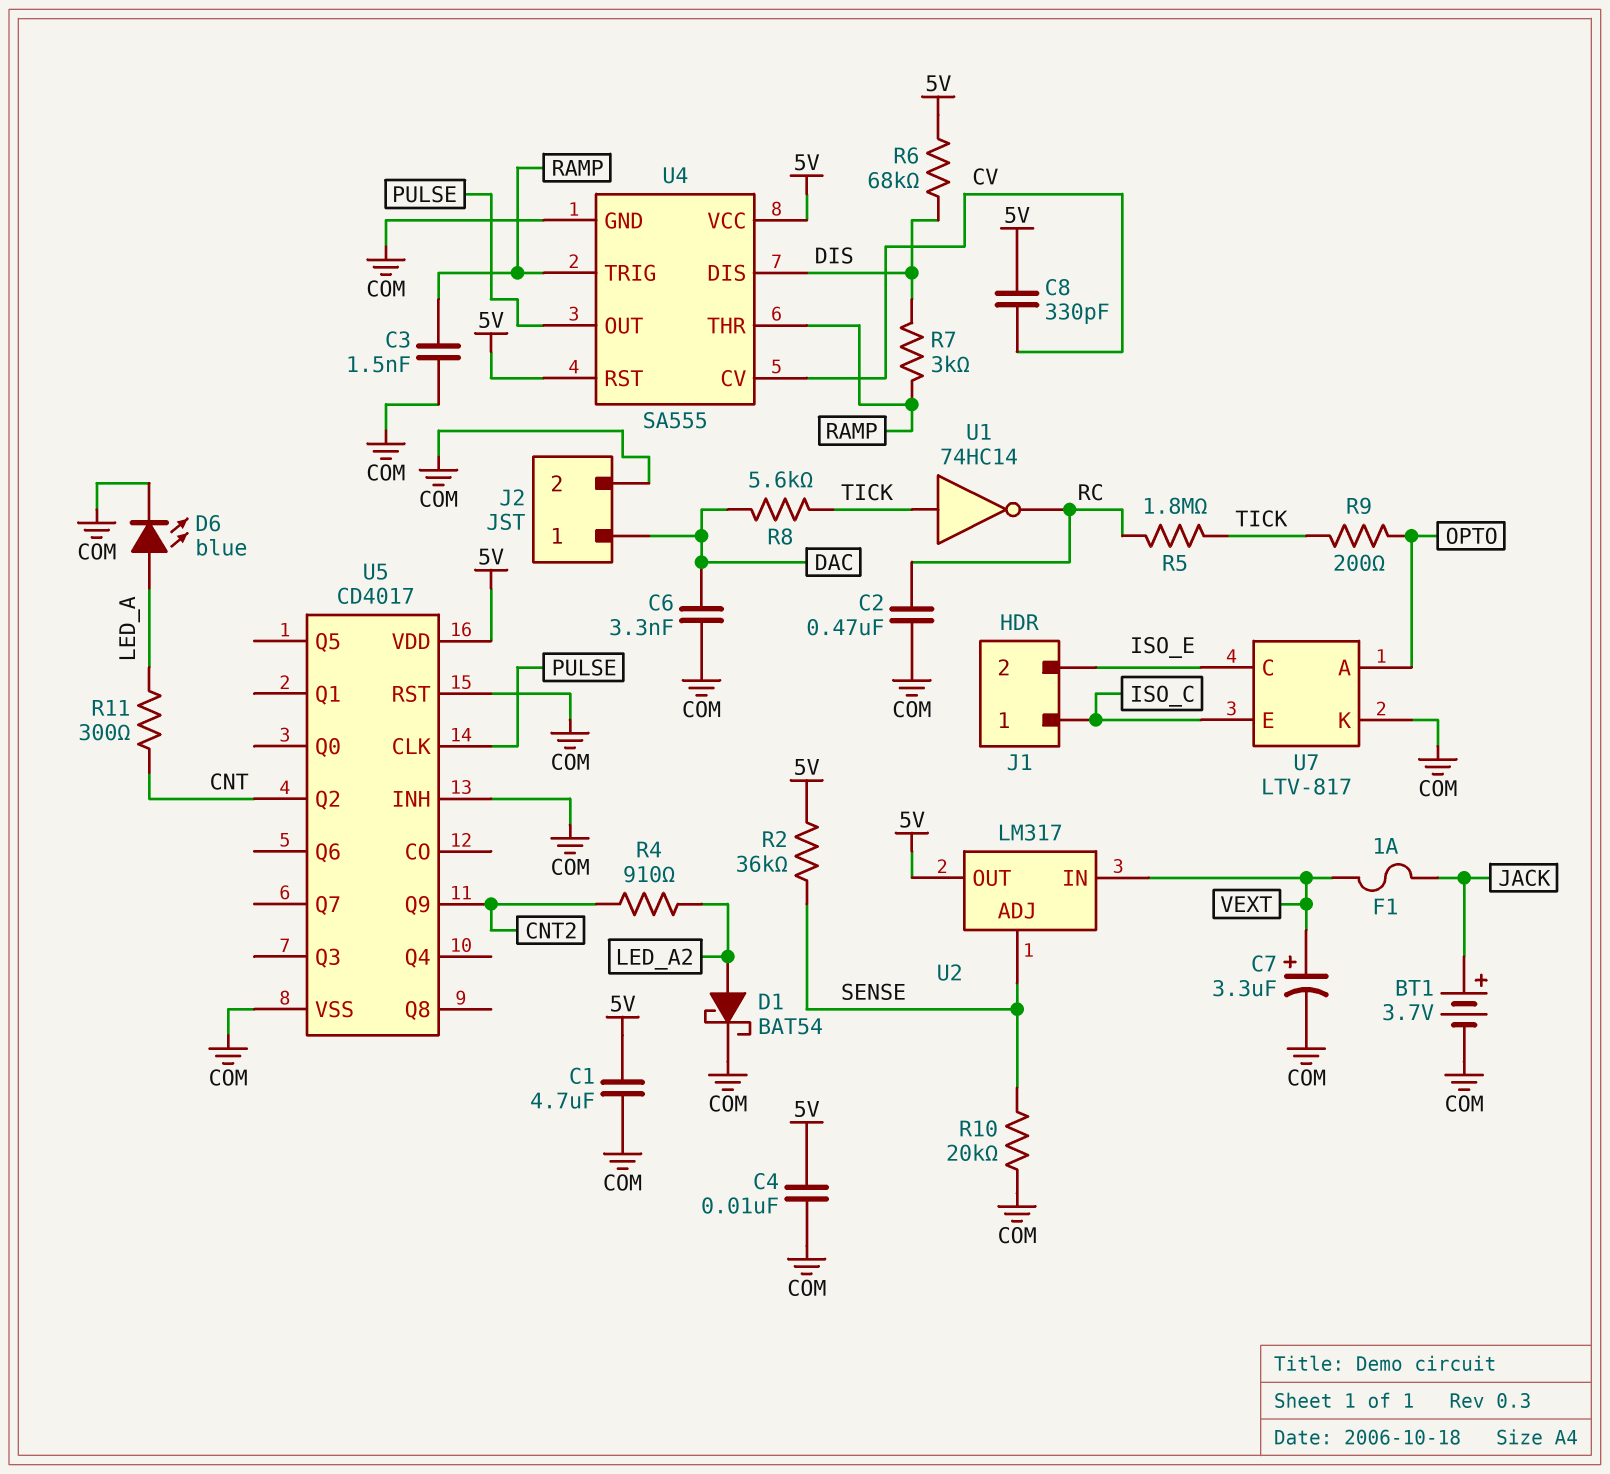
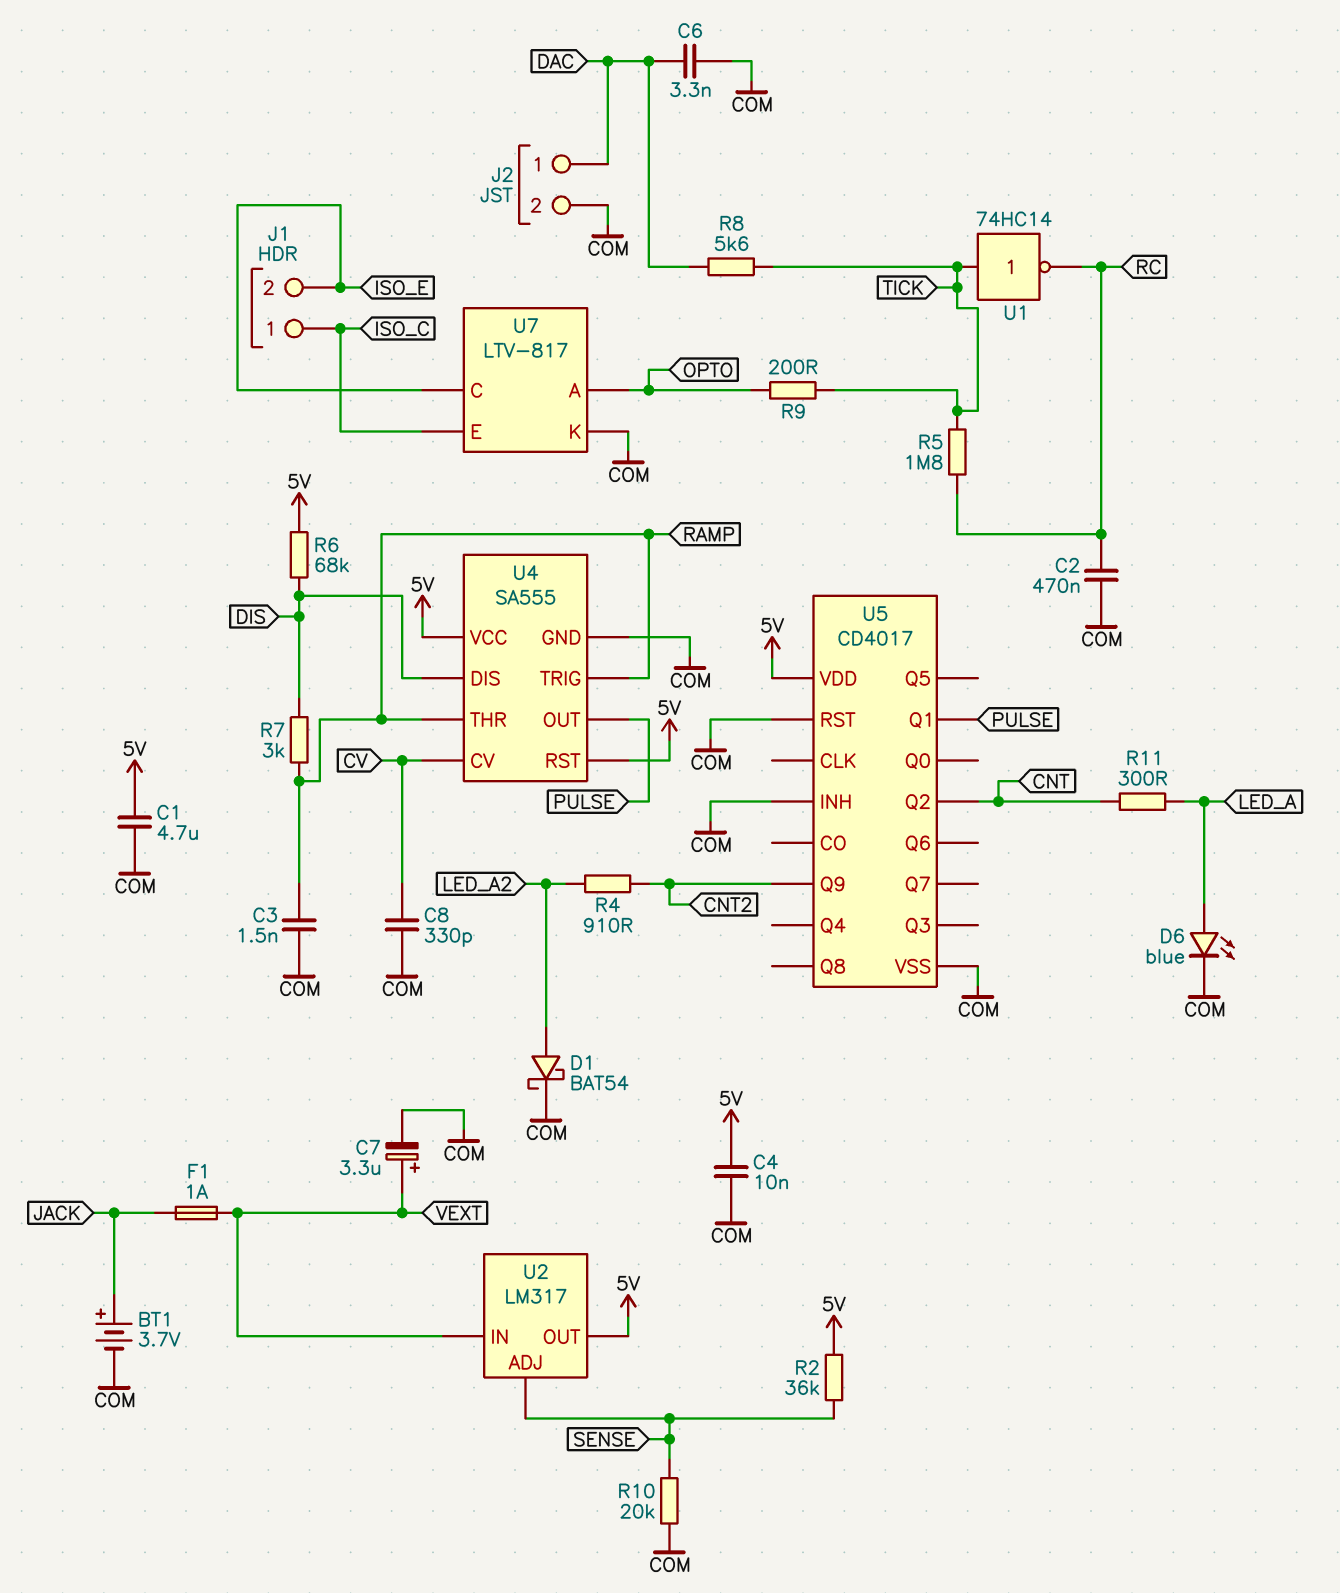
C8: 330pF (5V, CV) -> 330pF (COM, CV)
U5 pin CLK: PULSE -> none
U5 pin Q1: none -> PULSE

